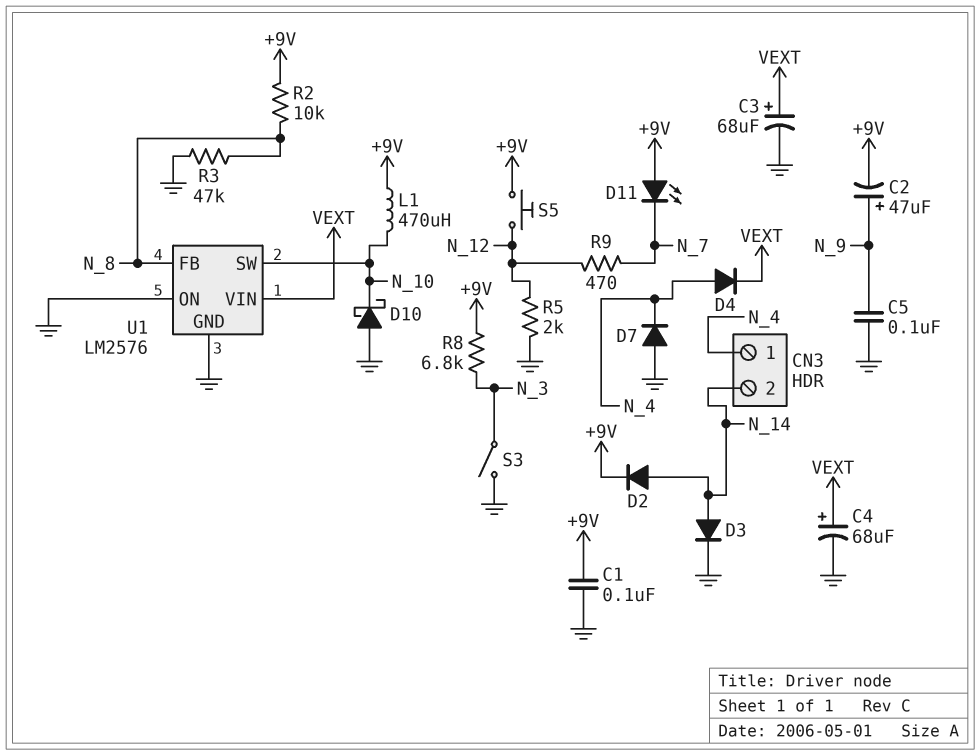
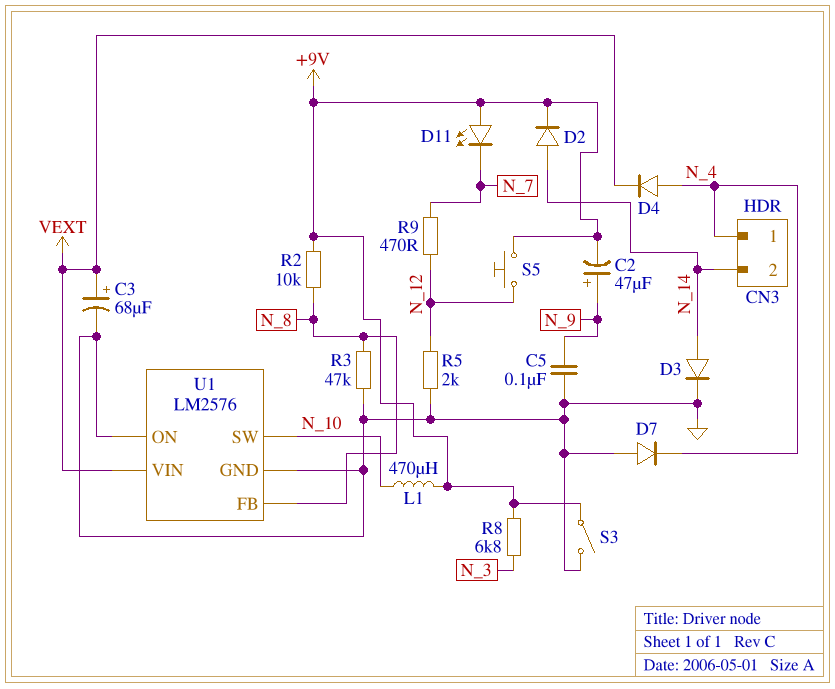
C1: 100nF (+9V, GND) -> none
C4: 68uF (plus VEXT, minus GND) -> none
D10: schottky (A GND, K N_10) -> none
S3: switch (GND, N_3) -> switch (+9V, GND)

